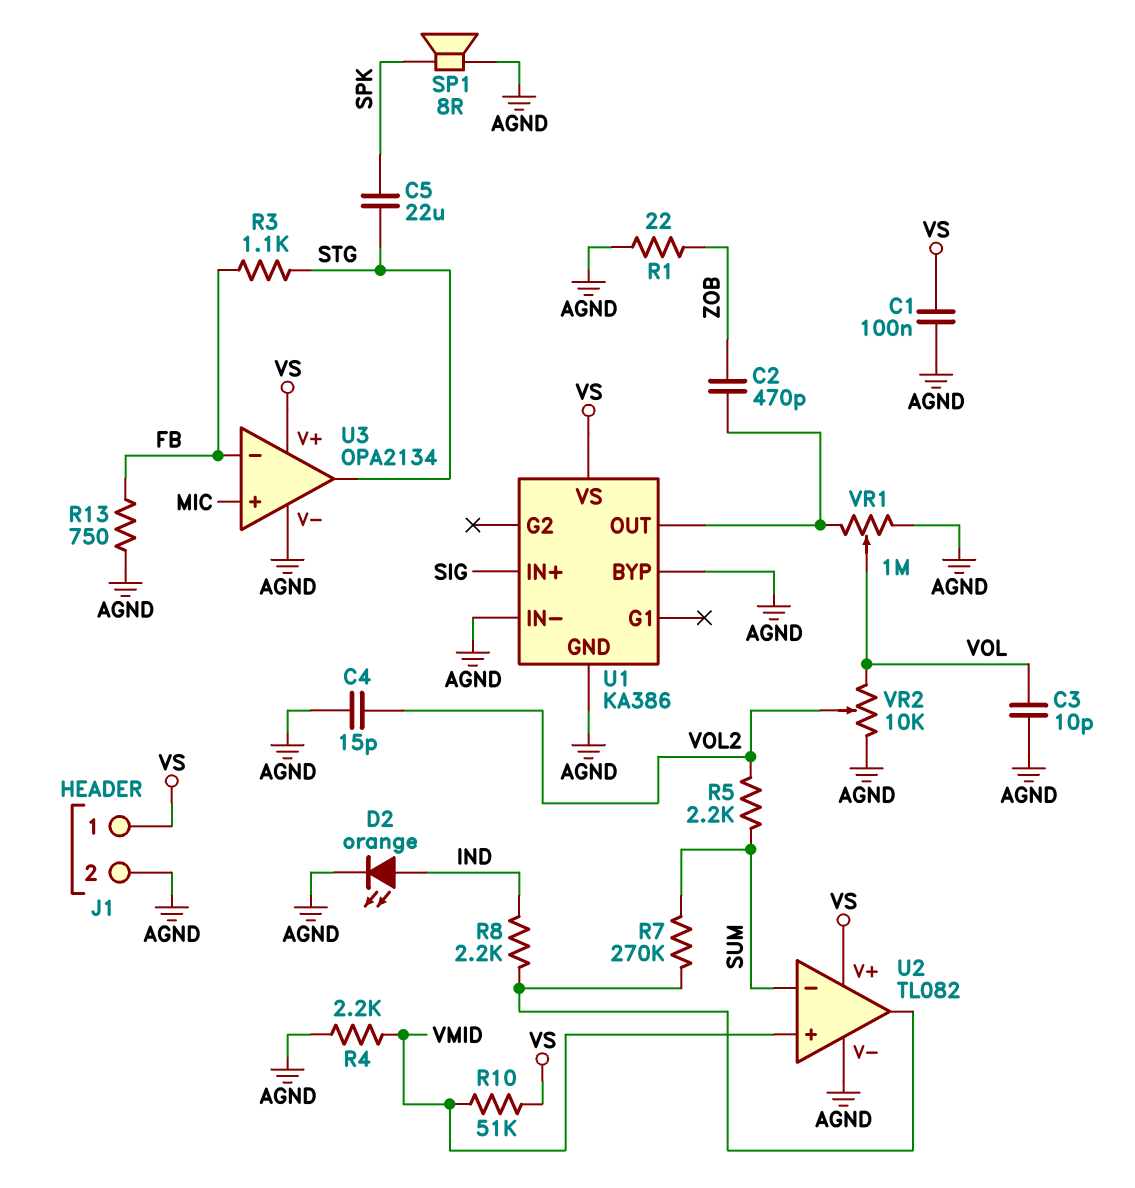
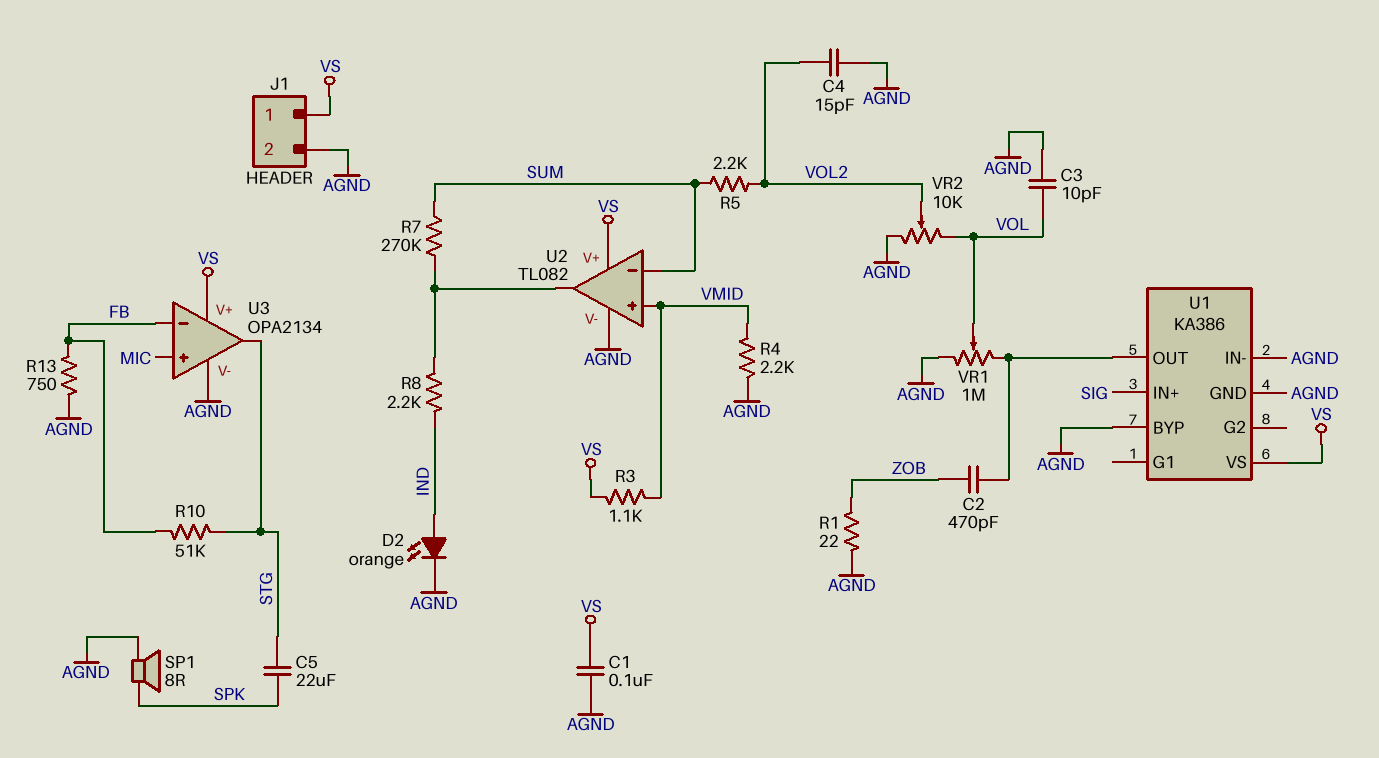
R3: 1.1k (FB, STG) -> 1.1k (VMID, VS)
R10: 51k (VMID, VS) -> 51k (FB, STG)

